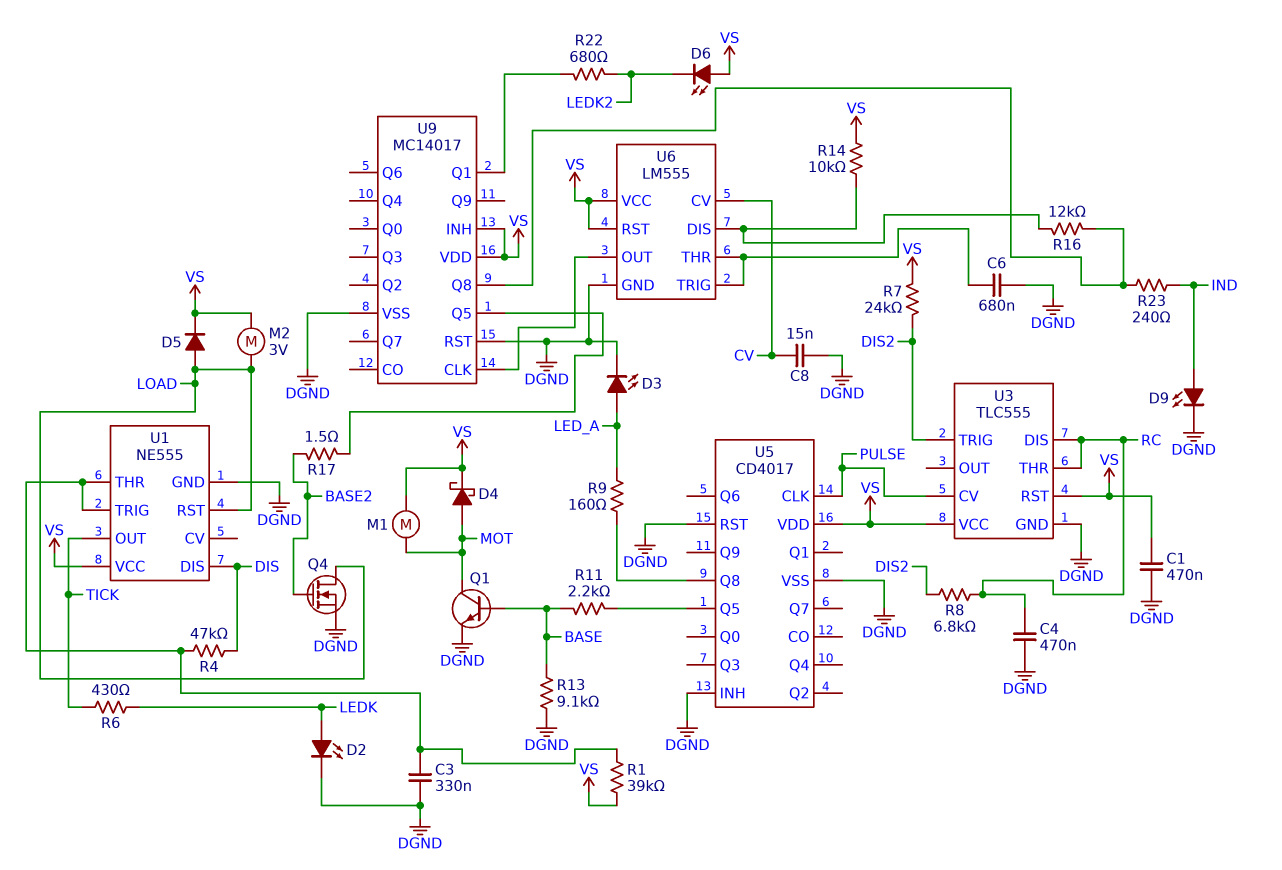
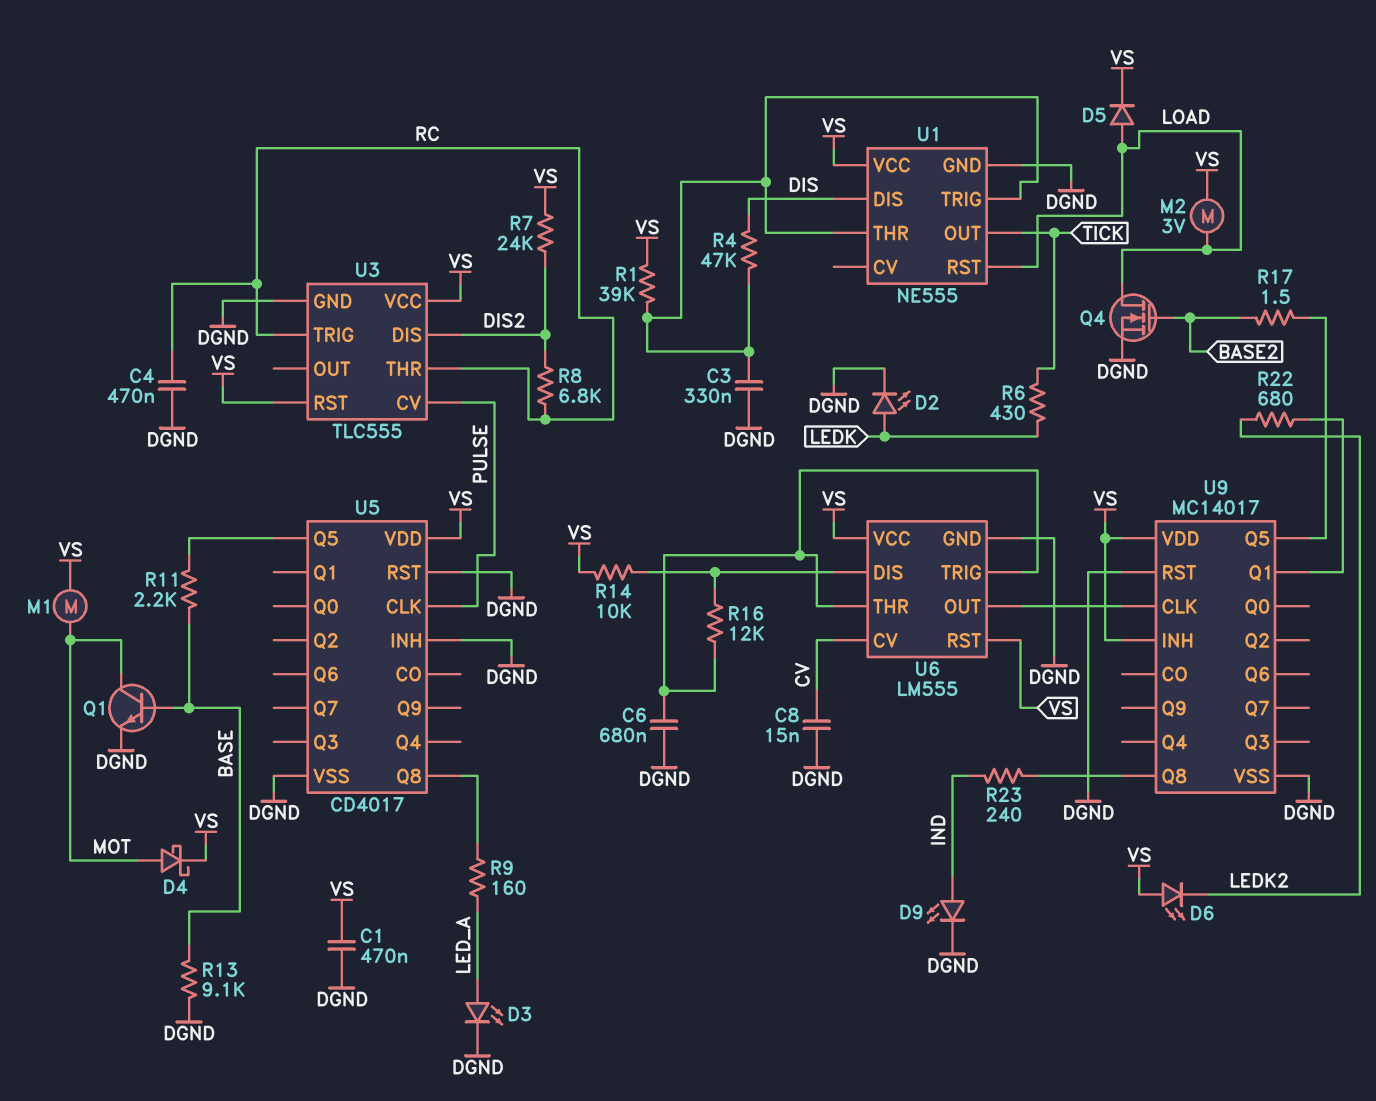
R16: 12k (U6/DIS, U9/Q8) -> 12k (U6/DIS, U6/THR)
U3 pin DIS: RC -> DIS2
U3 pin TRIG: DIS2 -> RC

